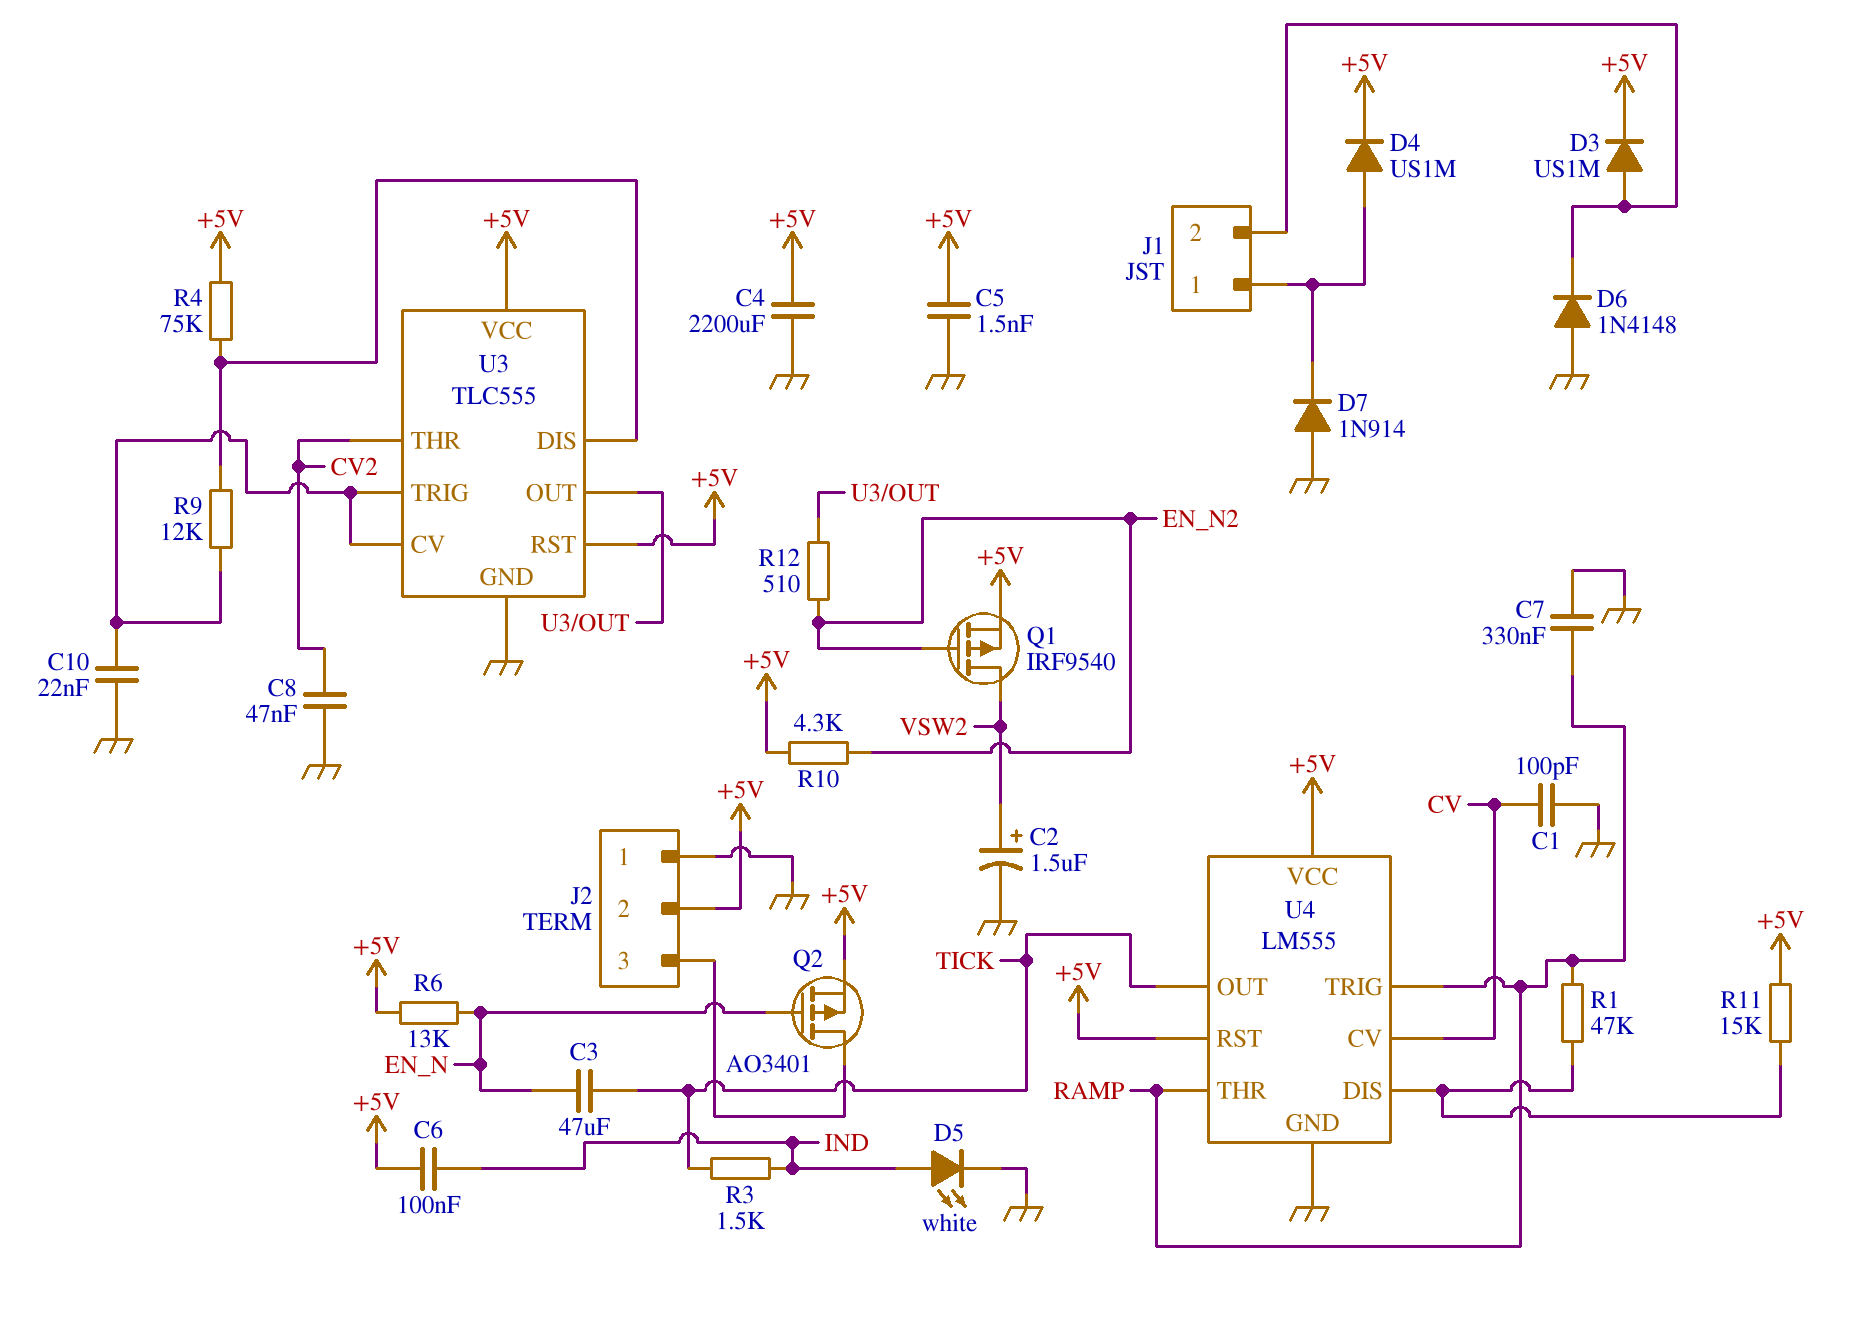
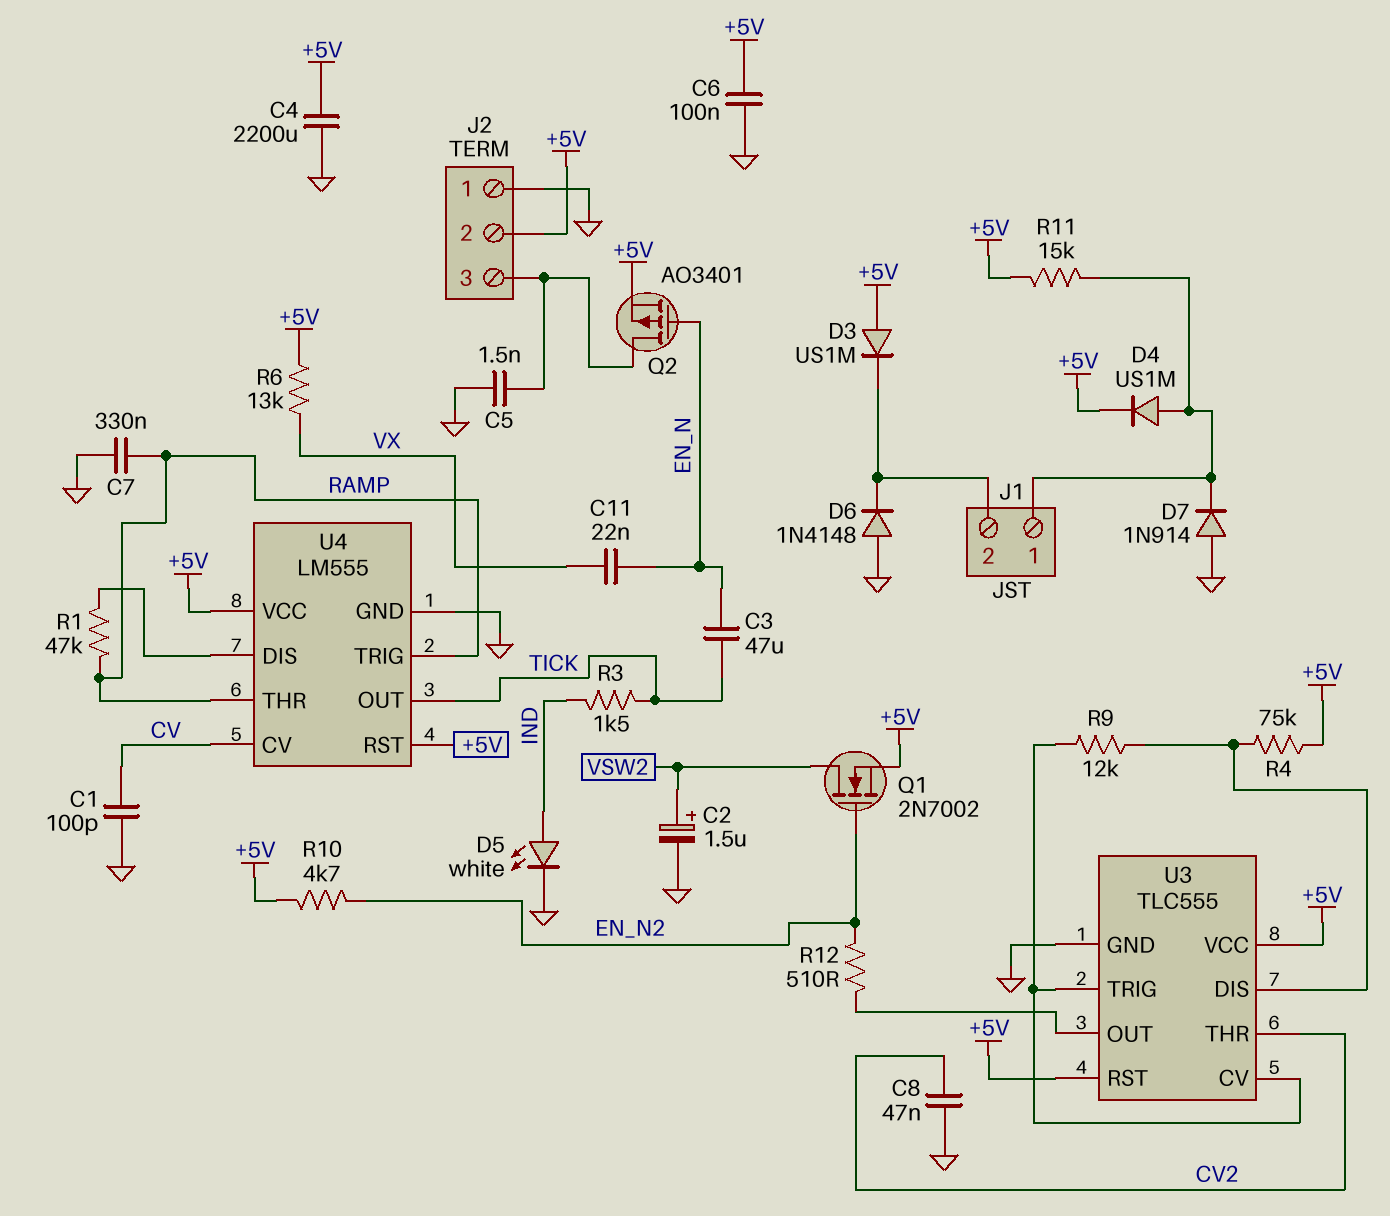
C5: 1.5nF (+5V, GND) -> 1.5nF (GND, J2/3)
C6: 100nF (+5V, IND) -> 100nF (+5V, GND)
C10: 22nF (GND, U3/CV) -> none
C11: none -> 22nF (EN_N, VX)
D3: diode US1M (A J1/2, K +5V) -> diode US1M (A +5V, K J1/2)
Q1: PMOS IRF9540 (G EN_N2, D VSW2, S +5V) -> NMOS 2N7002 (G EN_N2, D VSW2, S +5V)
R6: 13k (+5V, EN_N) -> 13k (+5V, VX)
R10: 4.3k (+5V, EN_N2) -> 4.7k (+5V, EN_N2)
R11: 15k (+5V, U4/DIS) -> 15k (+5V, J1/1)

